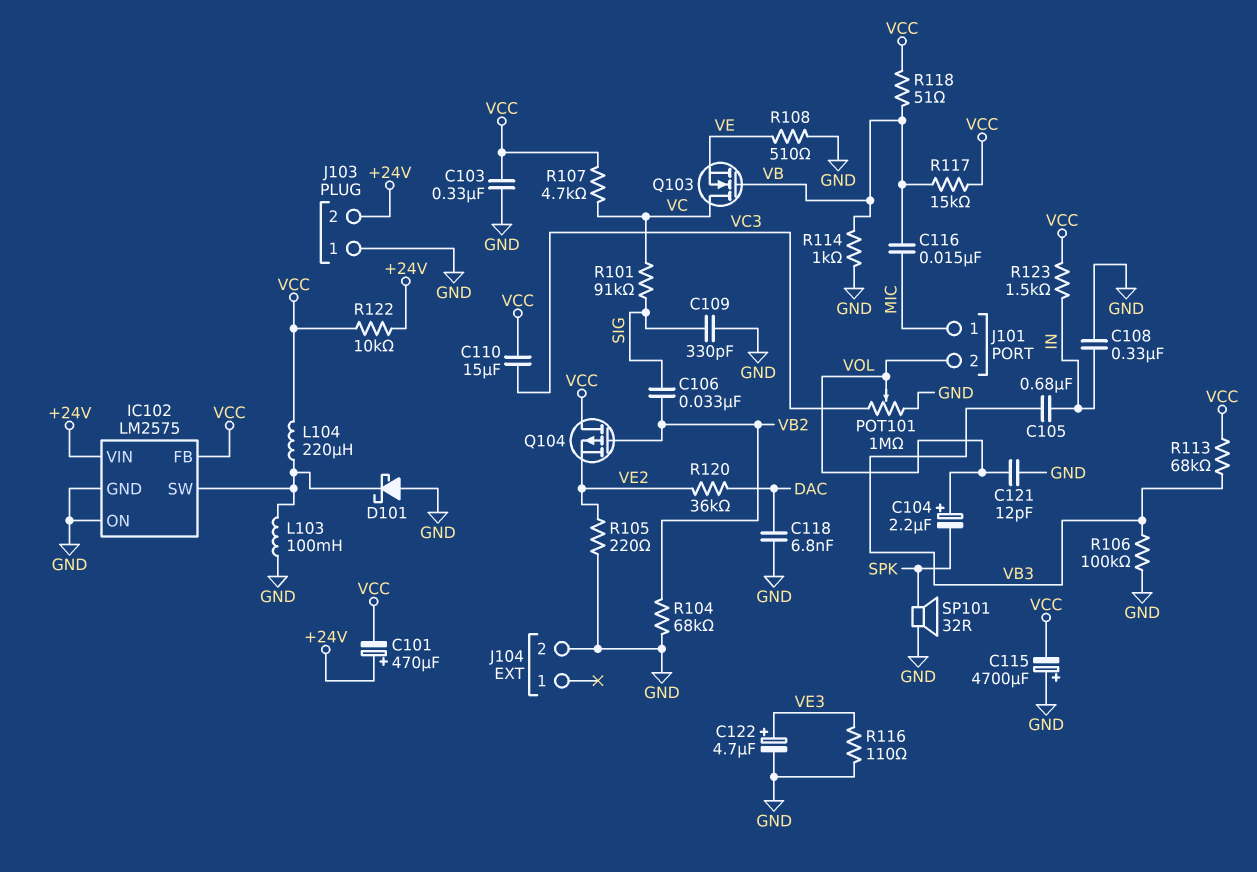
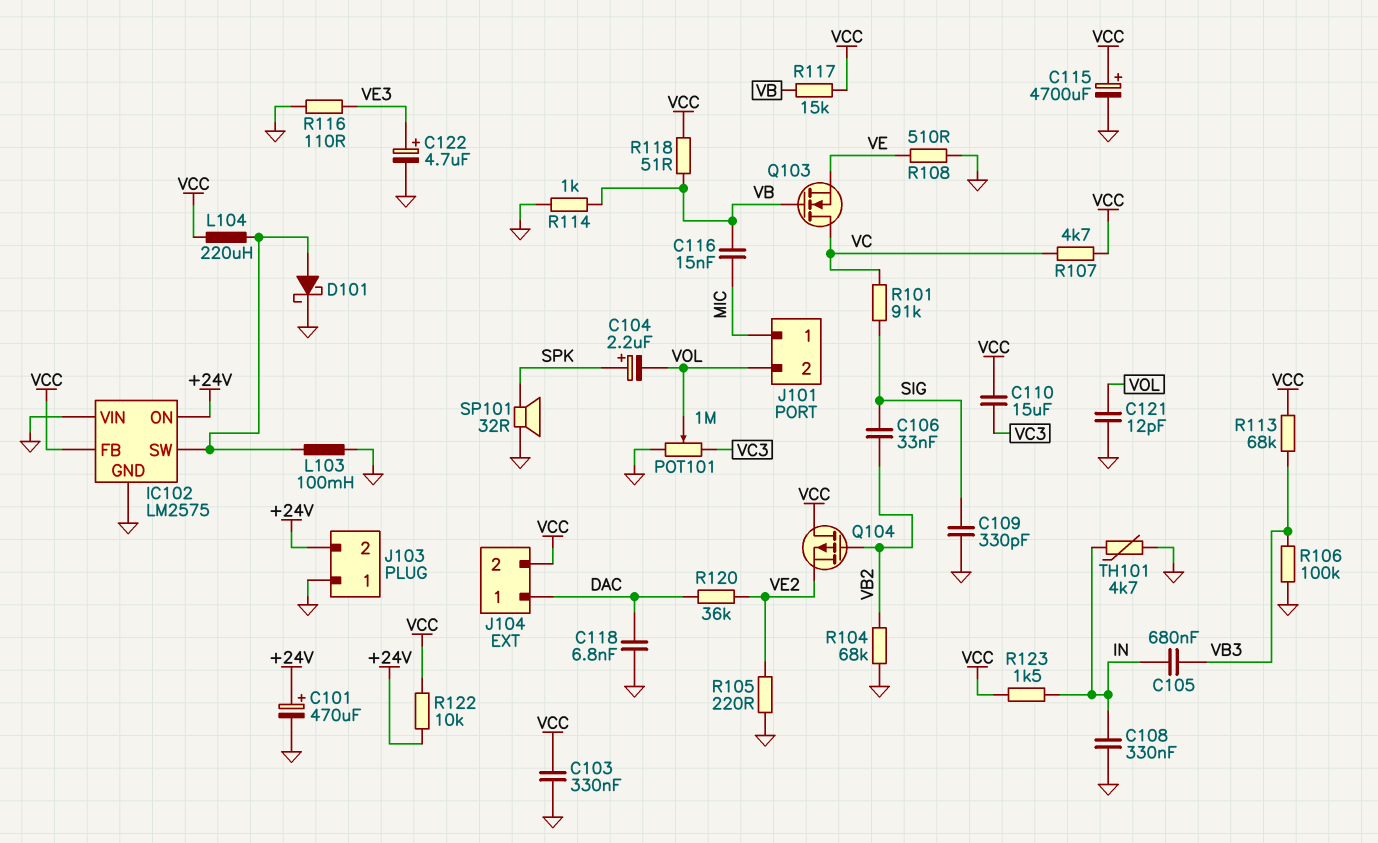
C101: 470uF (plus +24V, minus VCC) -> 470uF (plus +24V, minus GND)
C104: 2.2uF (plus VOL, minus SPK) -> 2.2uF (plus SPK, minus VOL)
C115: 4700uF (plus GND, minus VCC) -> 4700uF (plus VCC, minus GND)
D101: schottky (A GND, K IC102/SW) -> schottky (A IC102/SW, K GND)
IC102 pin ON: GND -> +24V
IC102 pin VIN: +24V -> GND
J104 pin 1: none -> DAC
J104 pin 2: GND -> VCC
TH101: none -> 4.7k (GND, IN)

